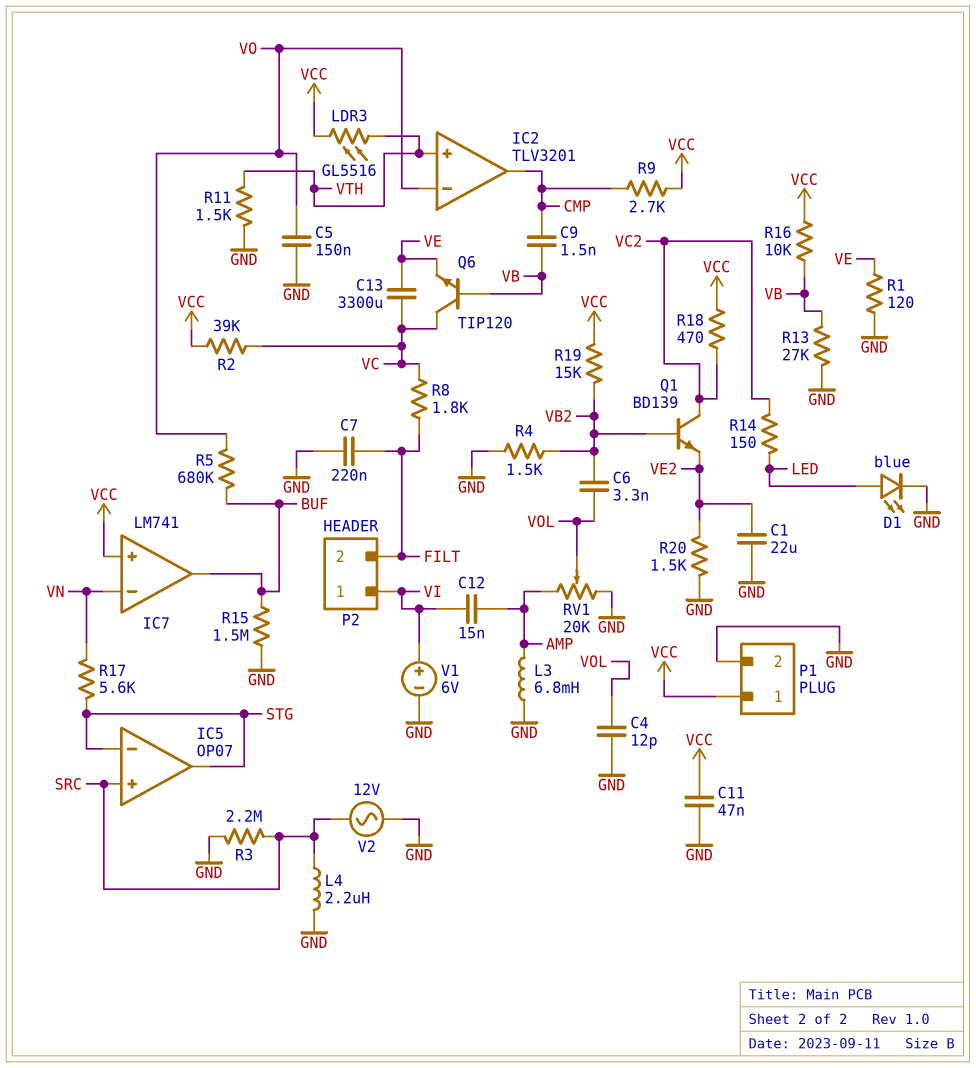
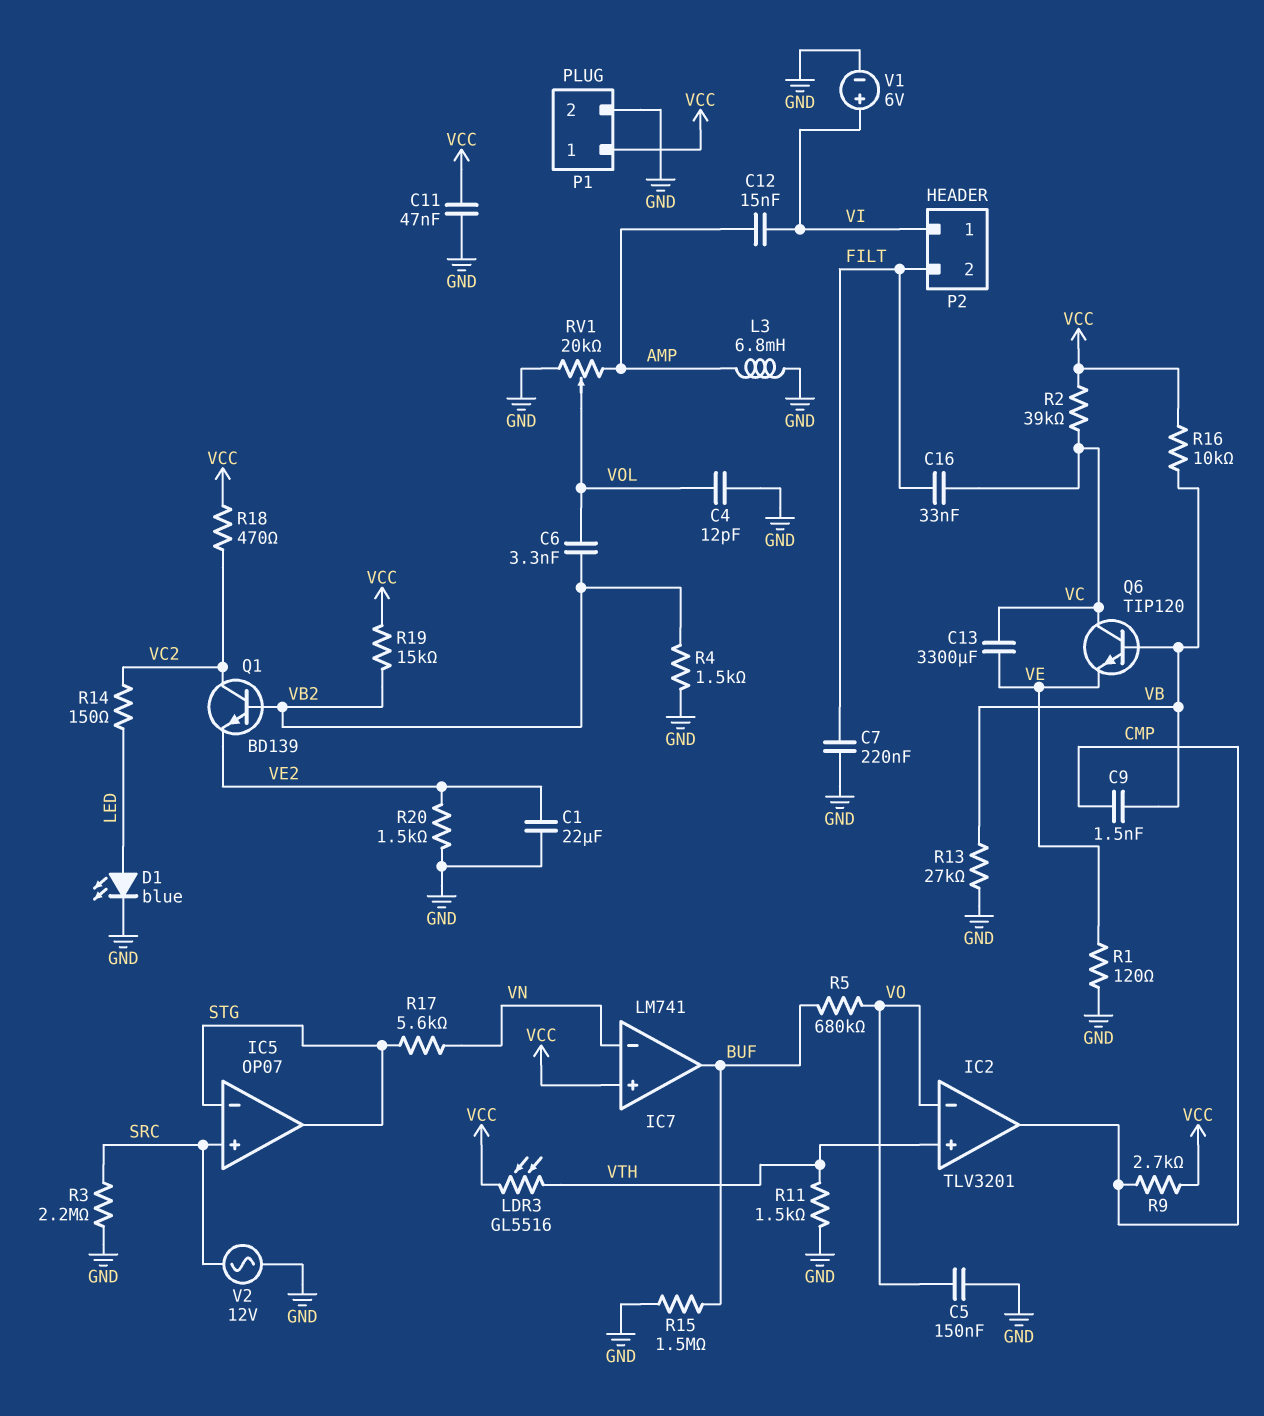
C16: none -> 33nF (FILT, VC)
L4: 2.2uH (GND, SRC) -> none
R8: 1.8k (FILT, VC) -> none

